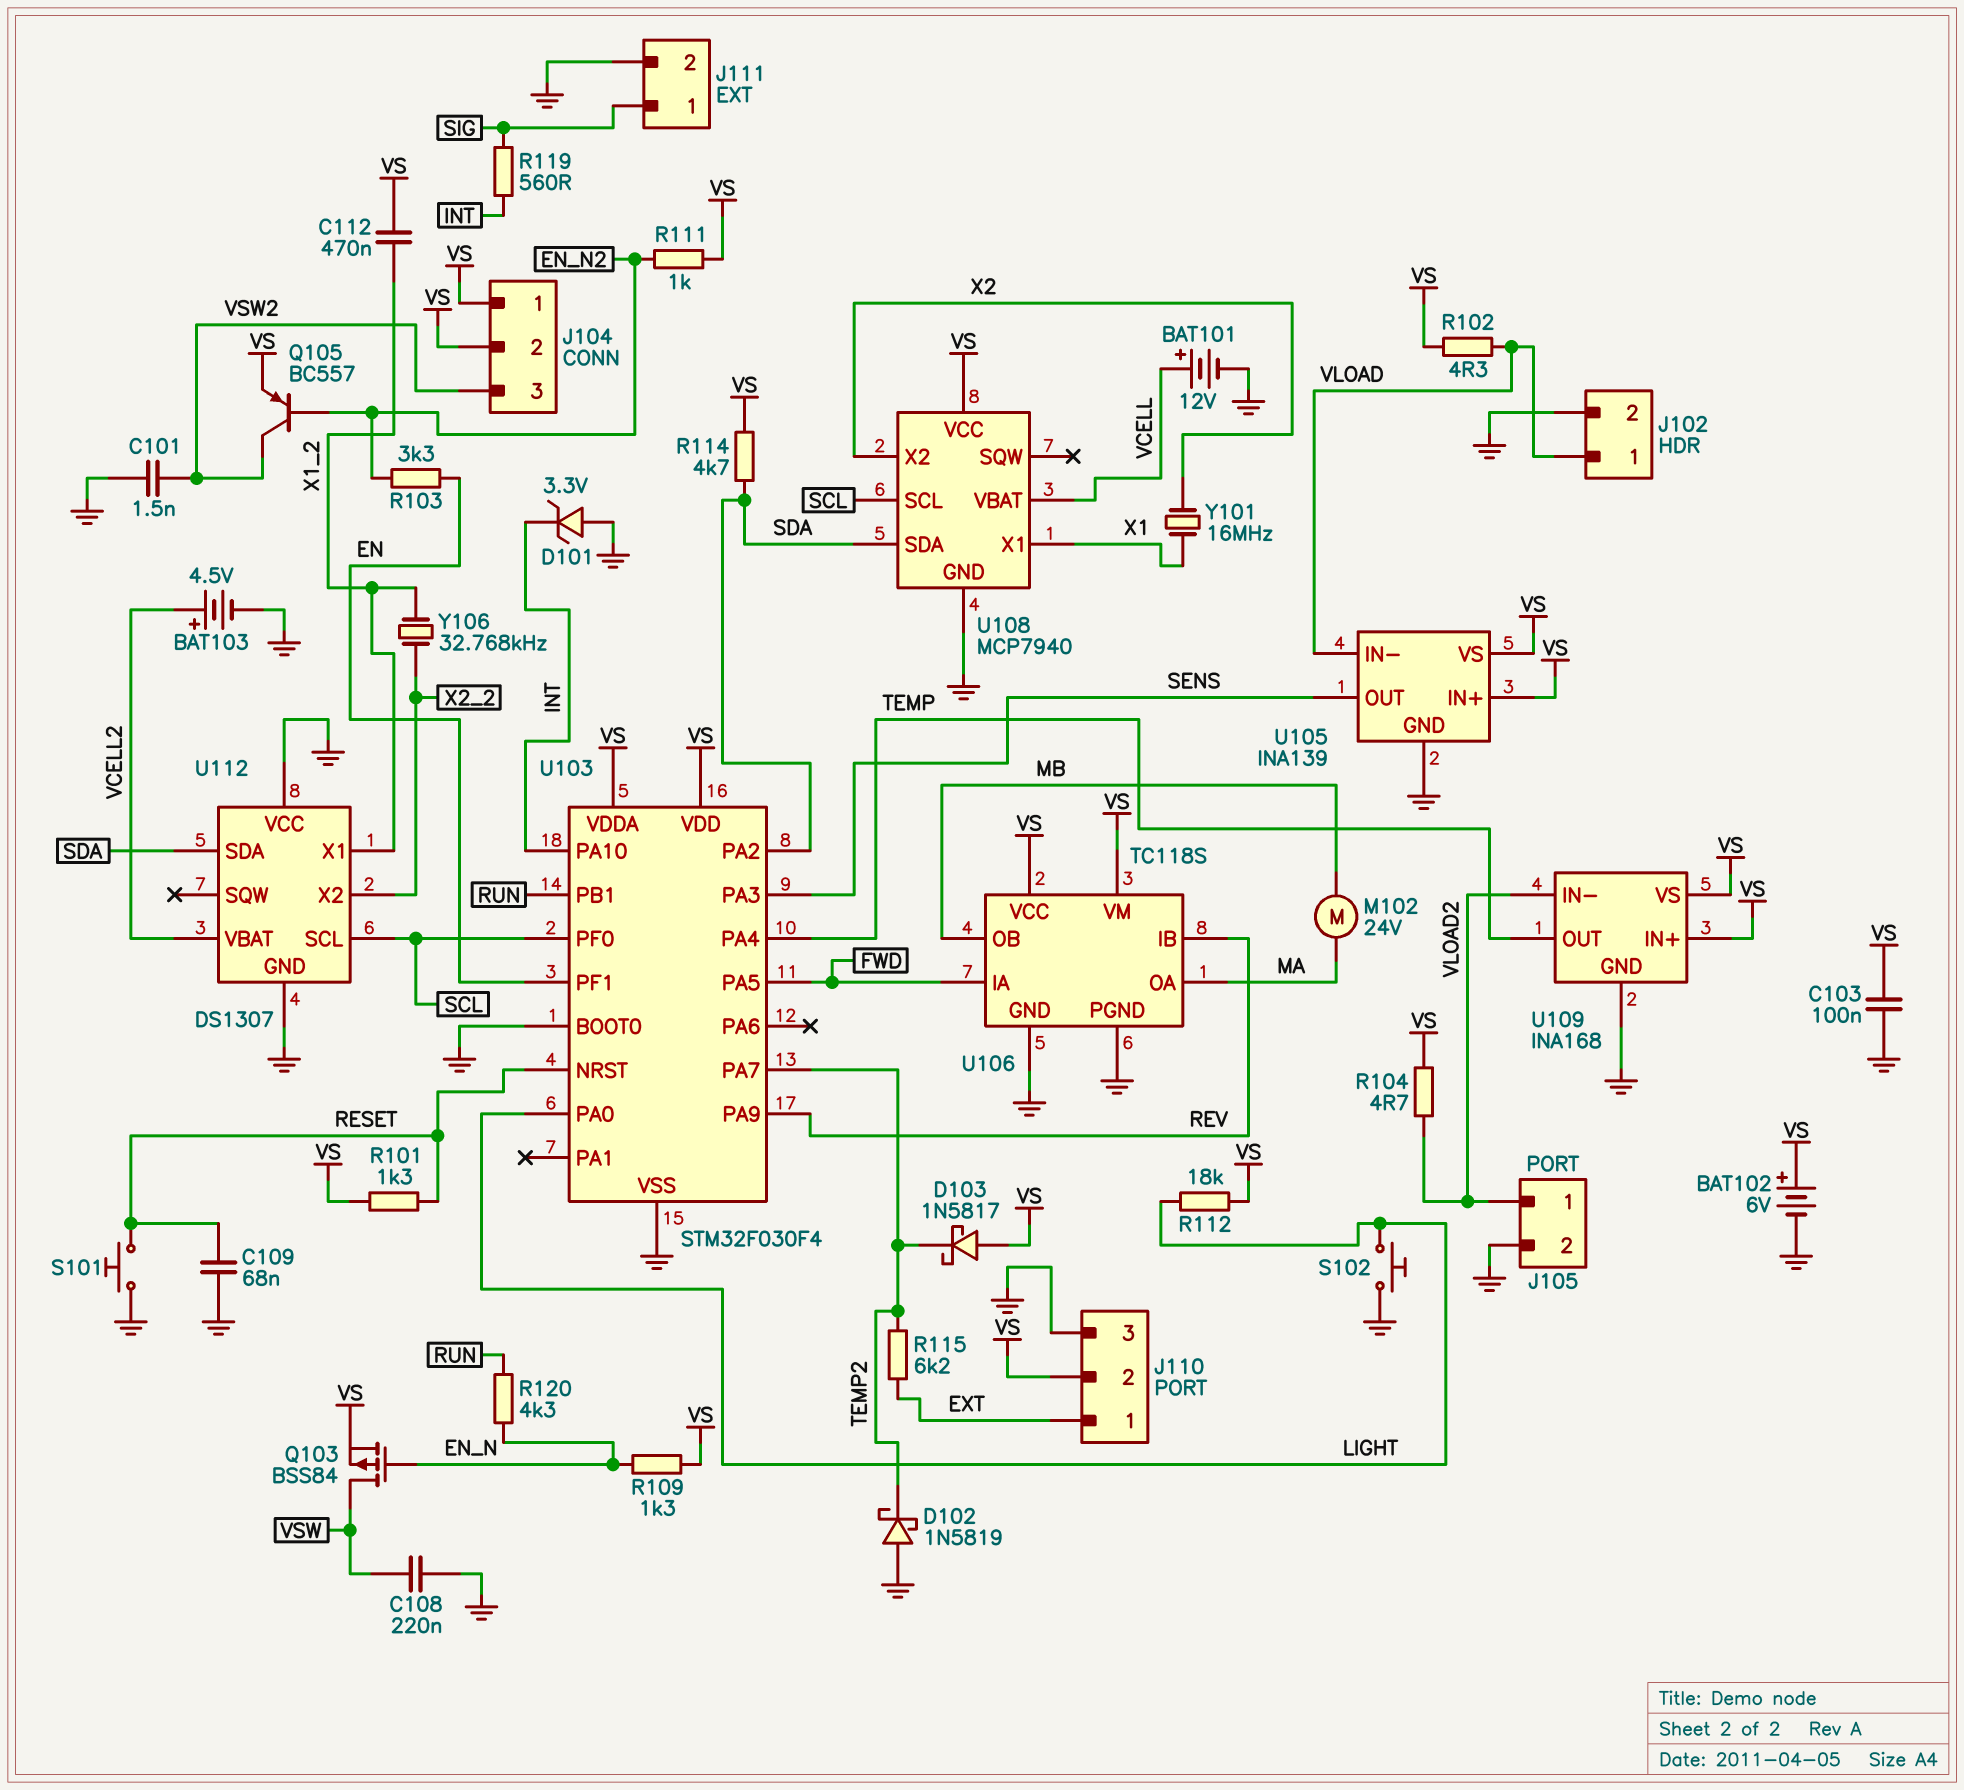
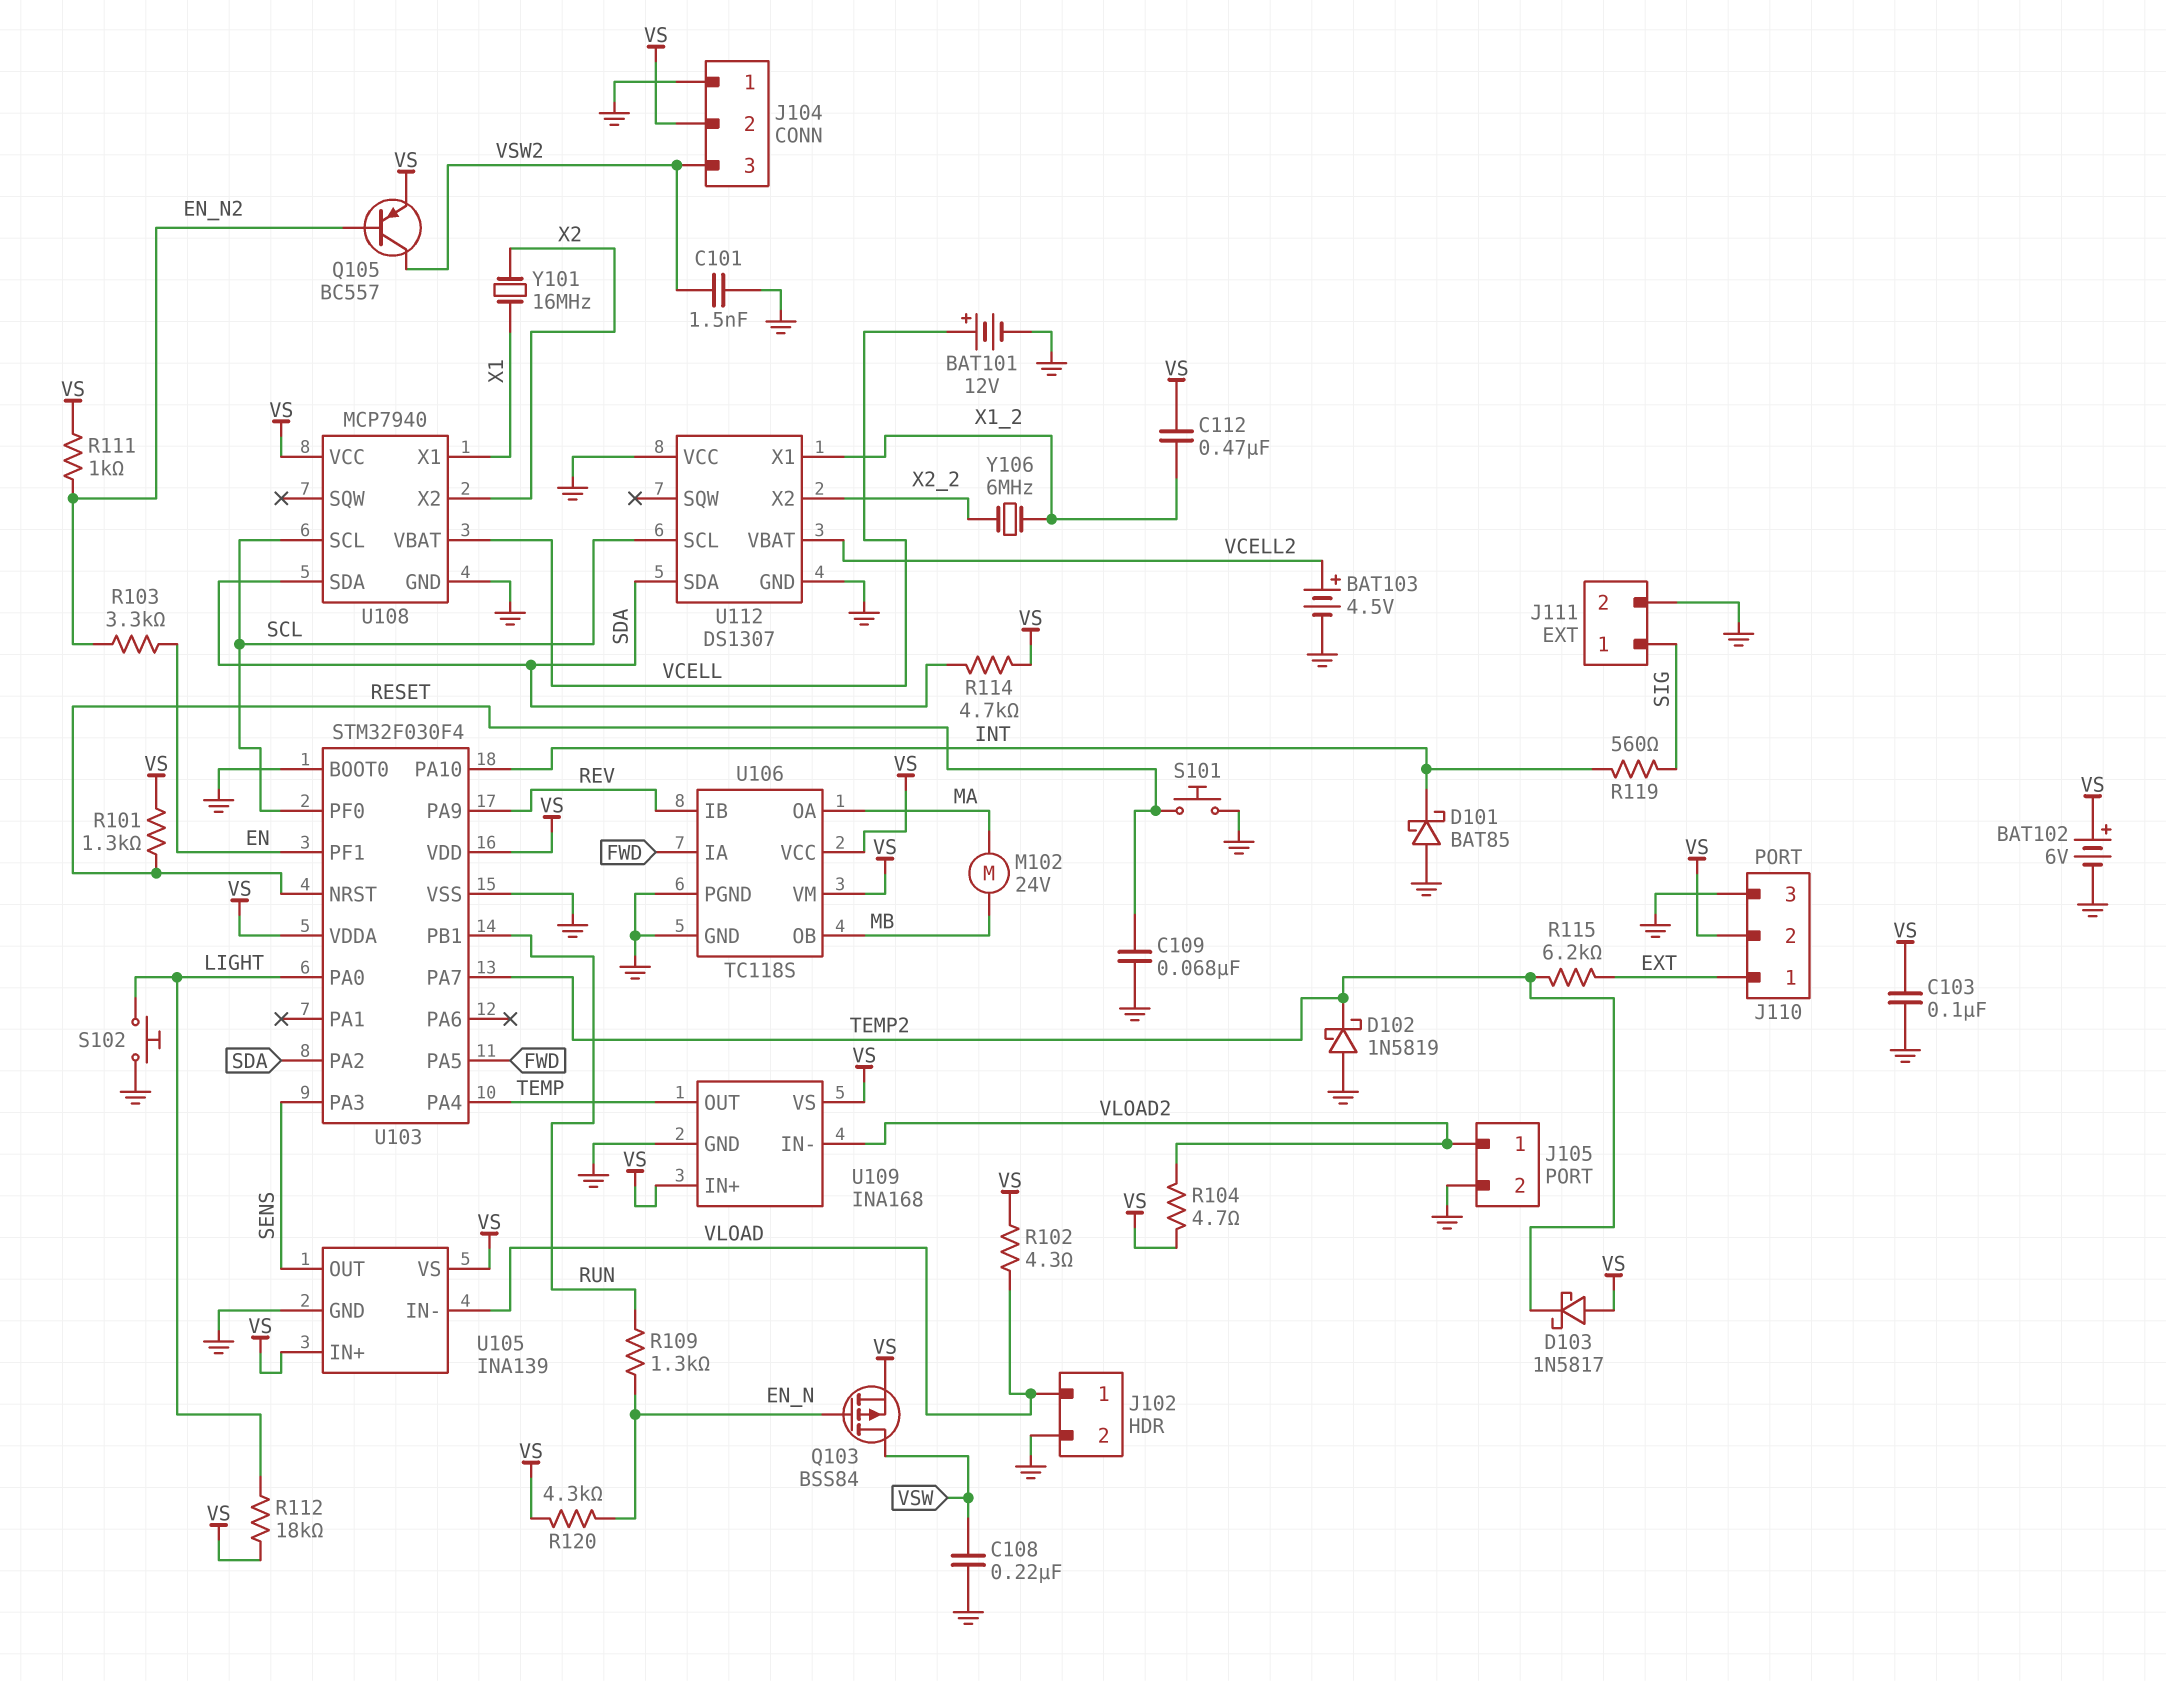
D101: zener 3.3V (A GND, K INT) -> schottky BAT85 (A GND, K INT)
J104 pin 1: VS -> GND
R109: 1.3k (EN_N, VS) -> 1.3k (EN_N, RUN)
R120: 4.3k (EN_N, RUN) -> 4.3k (EN_N, VS)
Y106: 32.768kHz (X1_2, X2_2) -> 6MHz (X1_2, X2_2)

